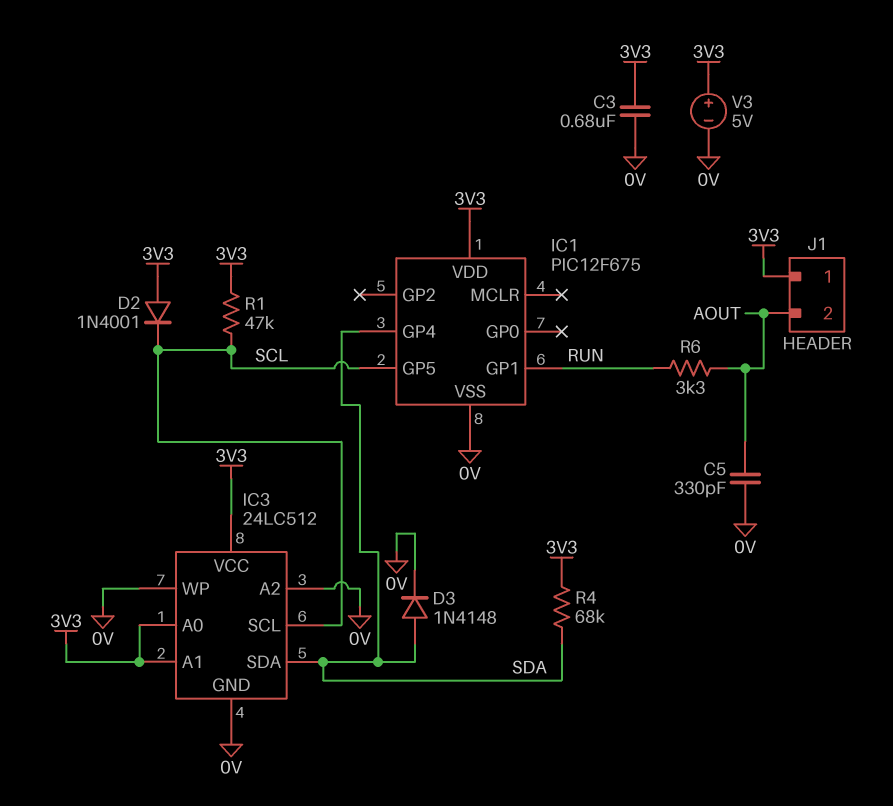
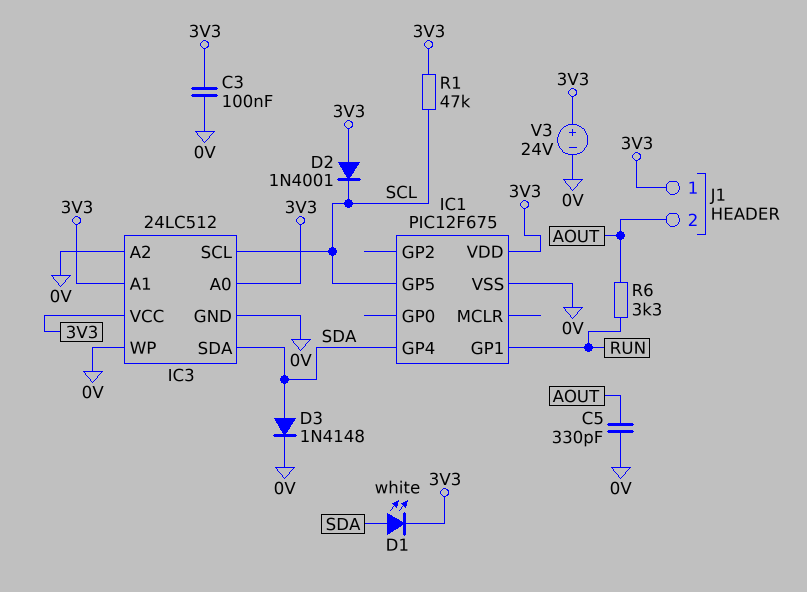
C3: 680nF (0V, 3V3) -> 100nF (0V, 3V3)
D1: none -> LED white (A SDA, K 3V3)
R4: 68k (3V3, SDA) -> none
V3: 5V (plus 3V3, minus 0V) -> 24V (plus 3V3, minus 0V)

